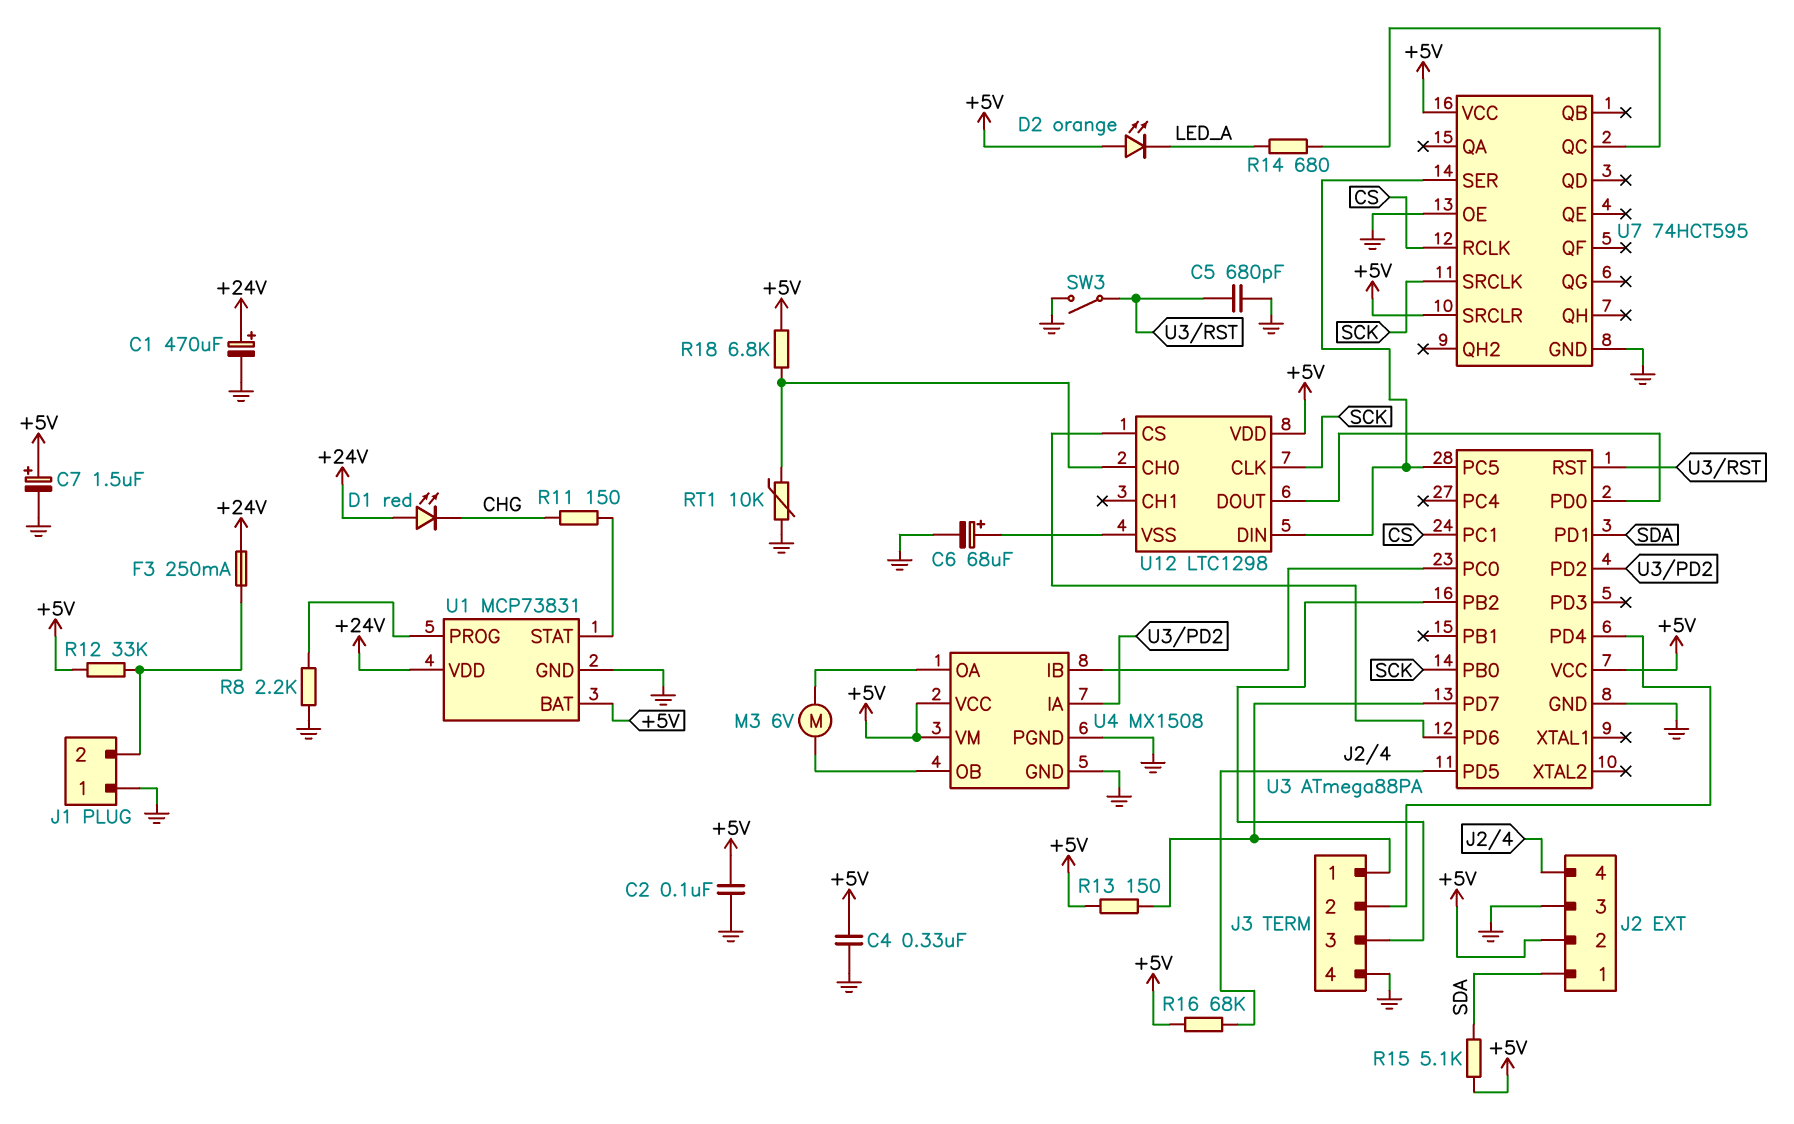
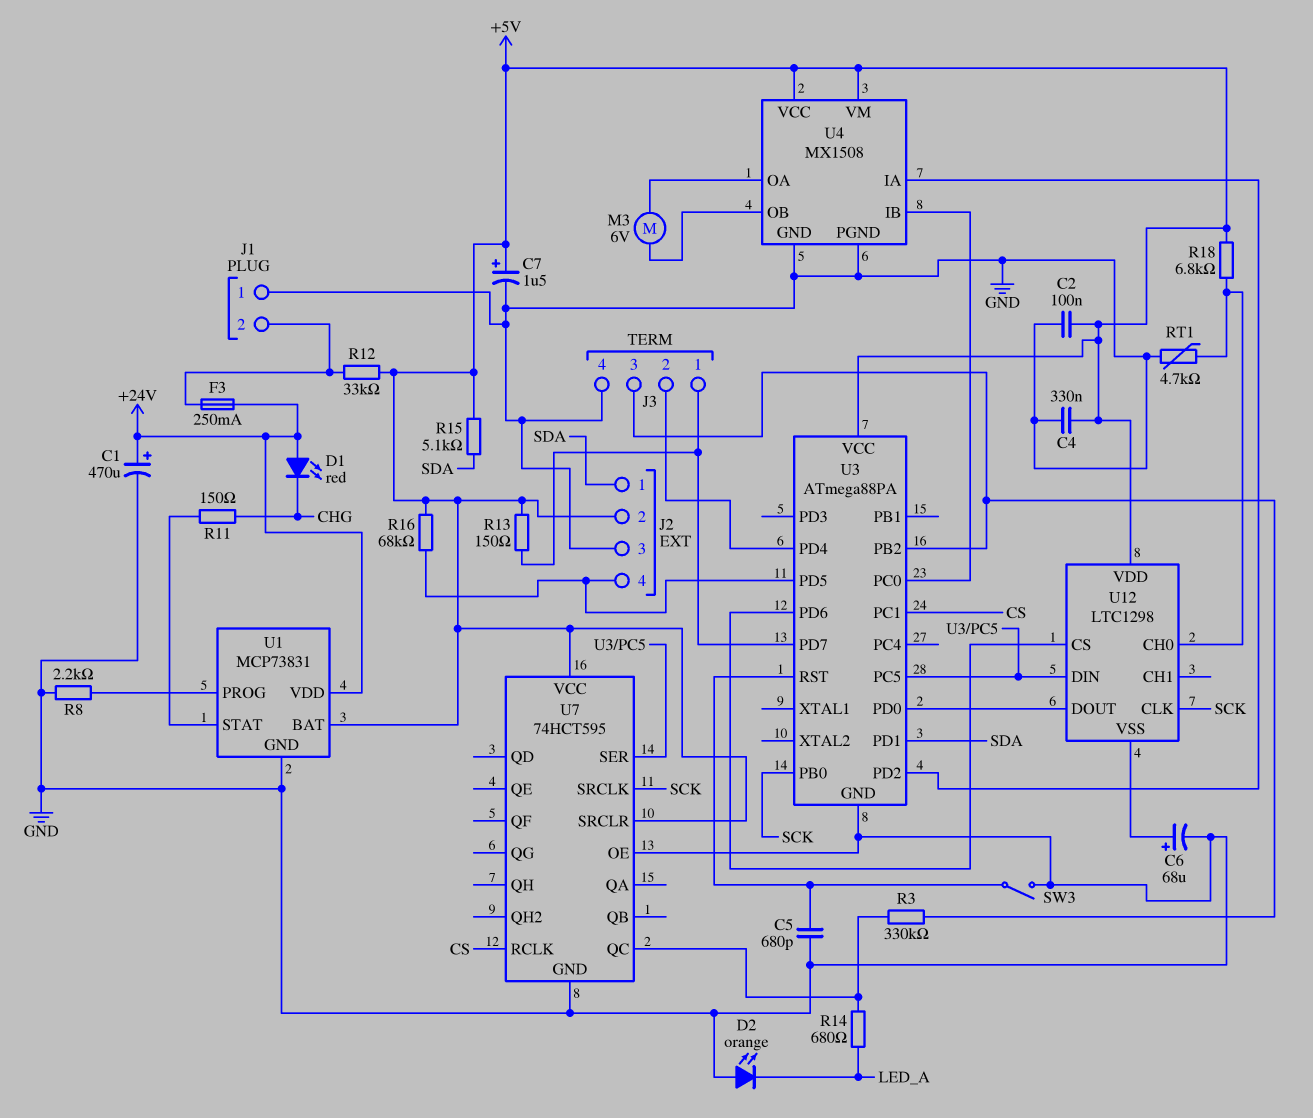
D2: LED orange (A +5V, K LED_A) -> LED orange (A GND, K LED_A)
R3: none -> 330k (J3/3, U7/QC)
RT1: 10k (GND, U12/CH0) -> 4.7k (GND, U12/CH0)

